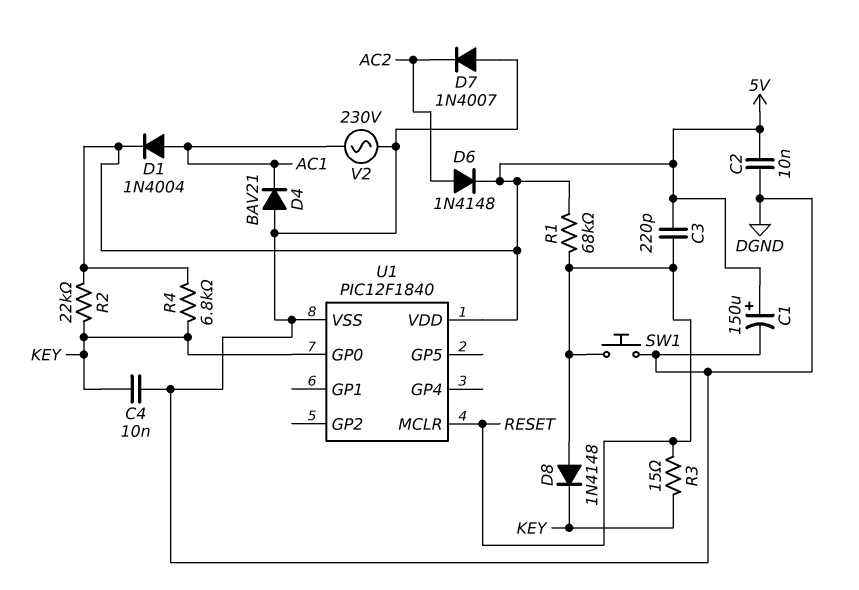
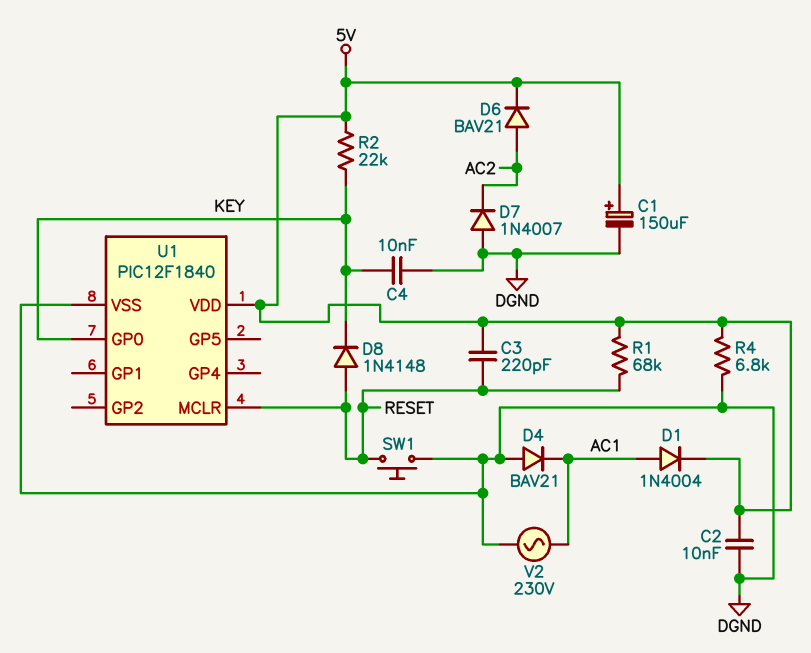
D6: diode 1N4148 (A AC2, K 5V) -> diode BAV21 (A AC2, K 5V)
R3: 15 (KEY, RESET) -> none
R4: 6.8k (5V, KEY) -> 6.8k (5V, DGND)

